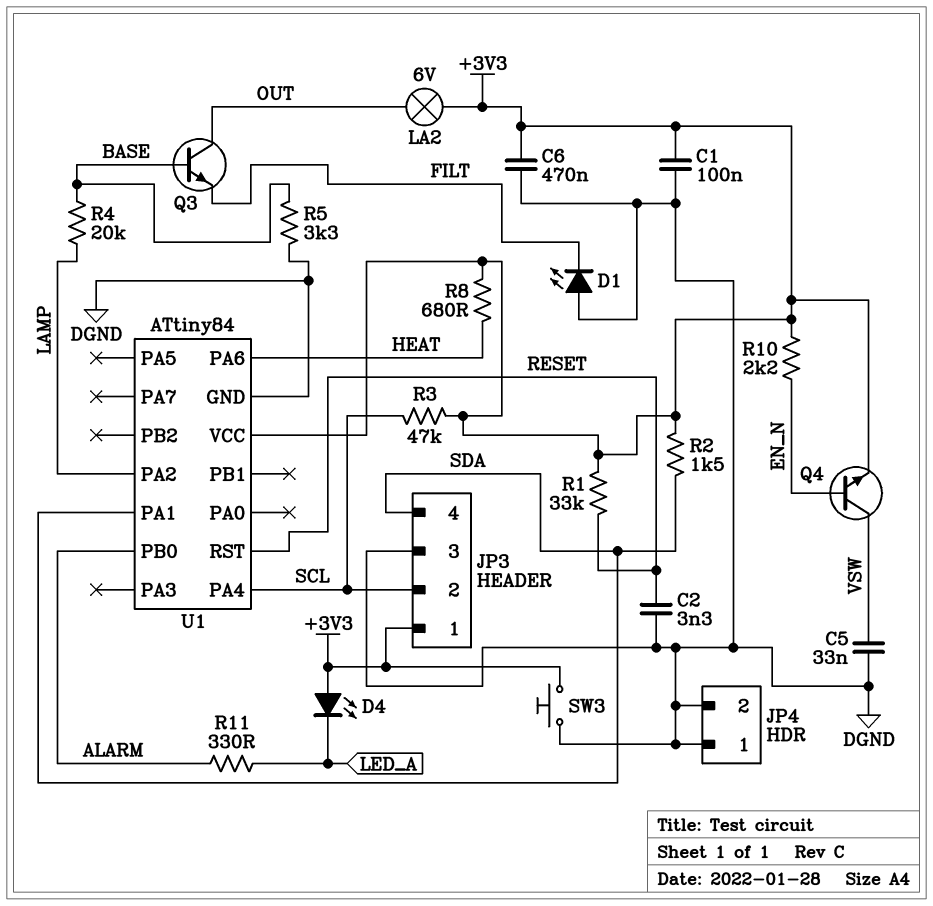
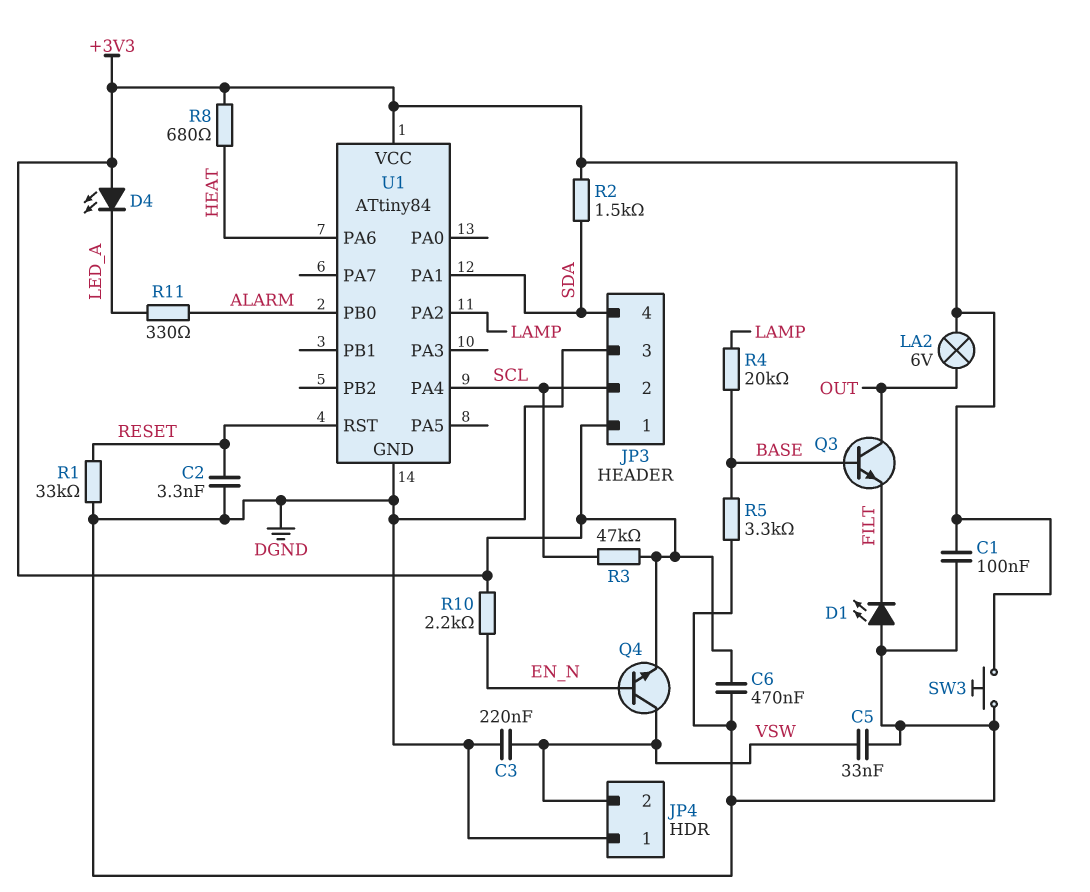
C3: none -> 220nF (DGND, VSW)
JP4 pin 2: DGND -> VSW
R1: 33k (+3V3, RESET) -> 33k (DGND, RESET)

